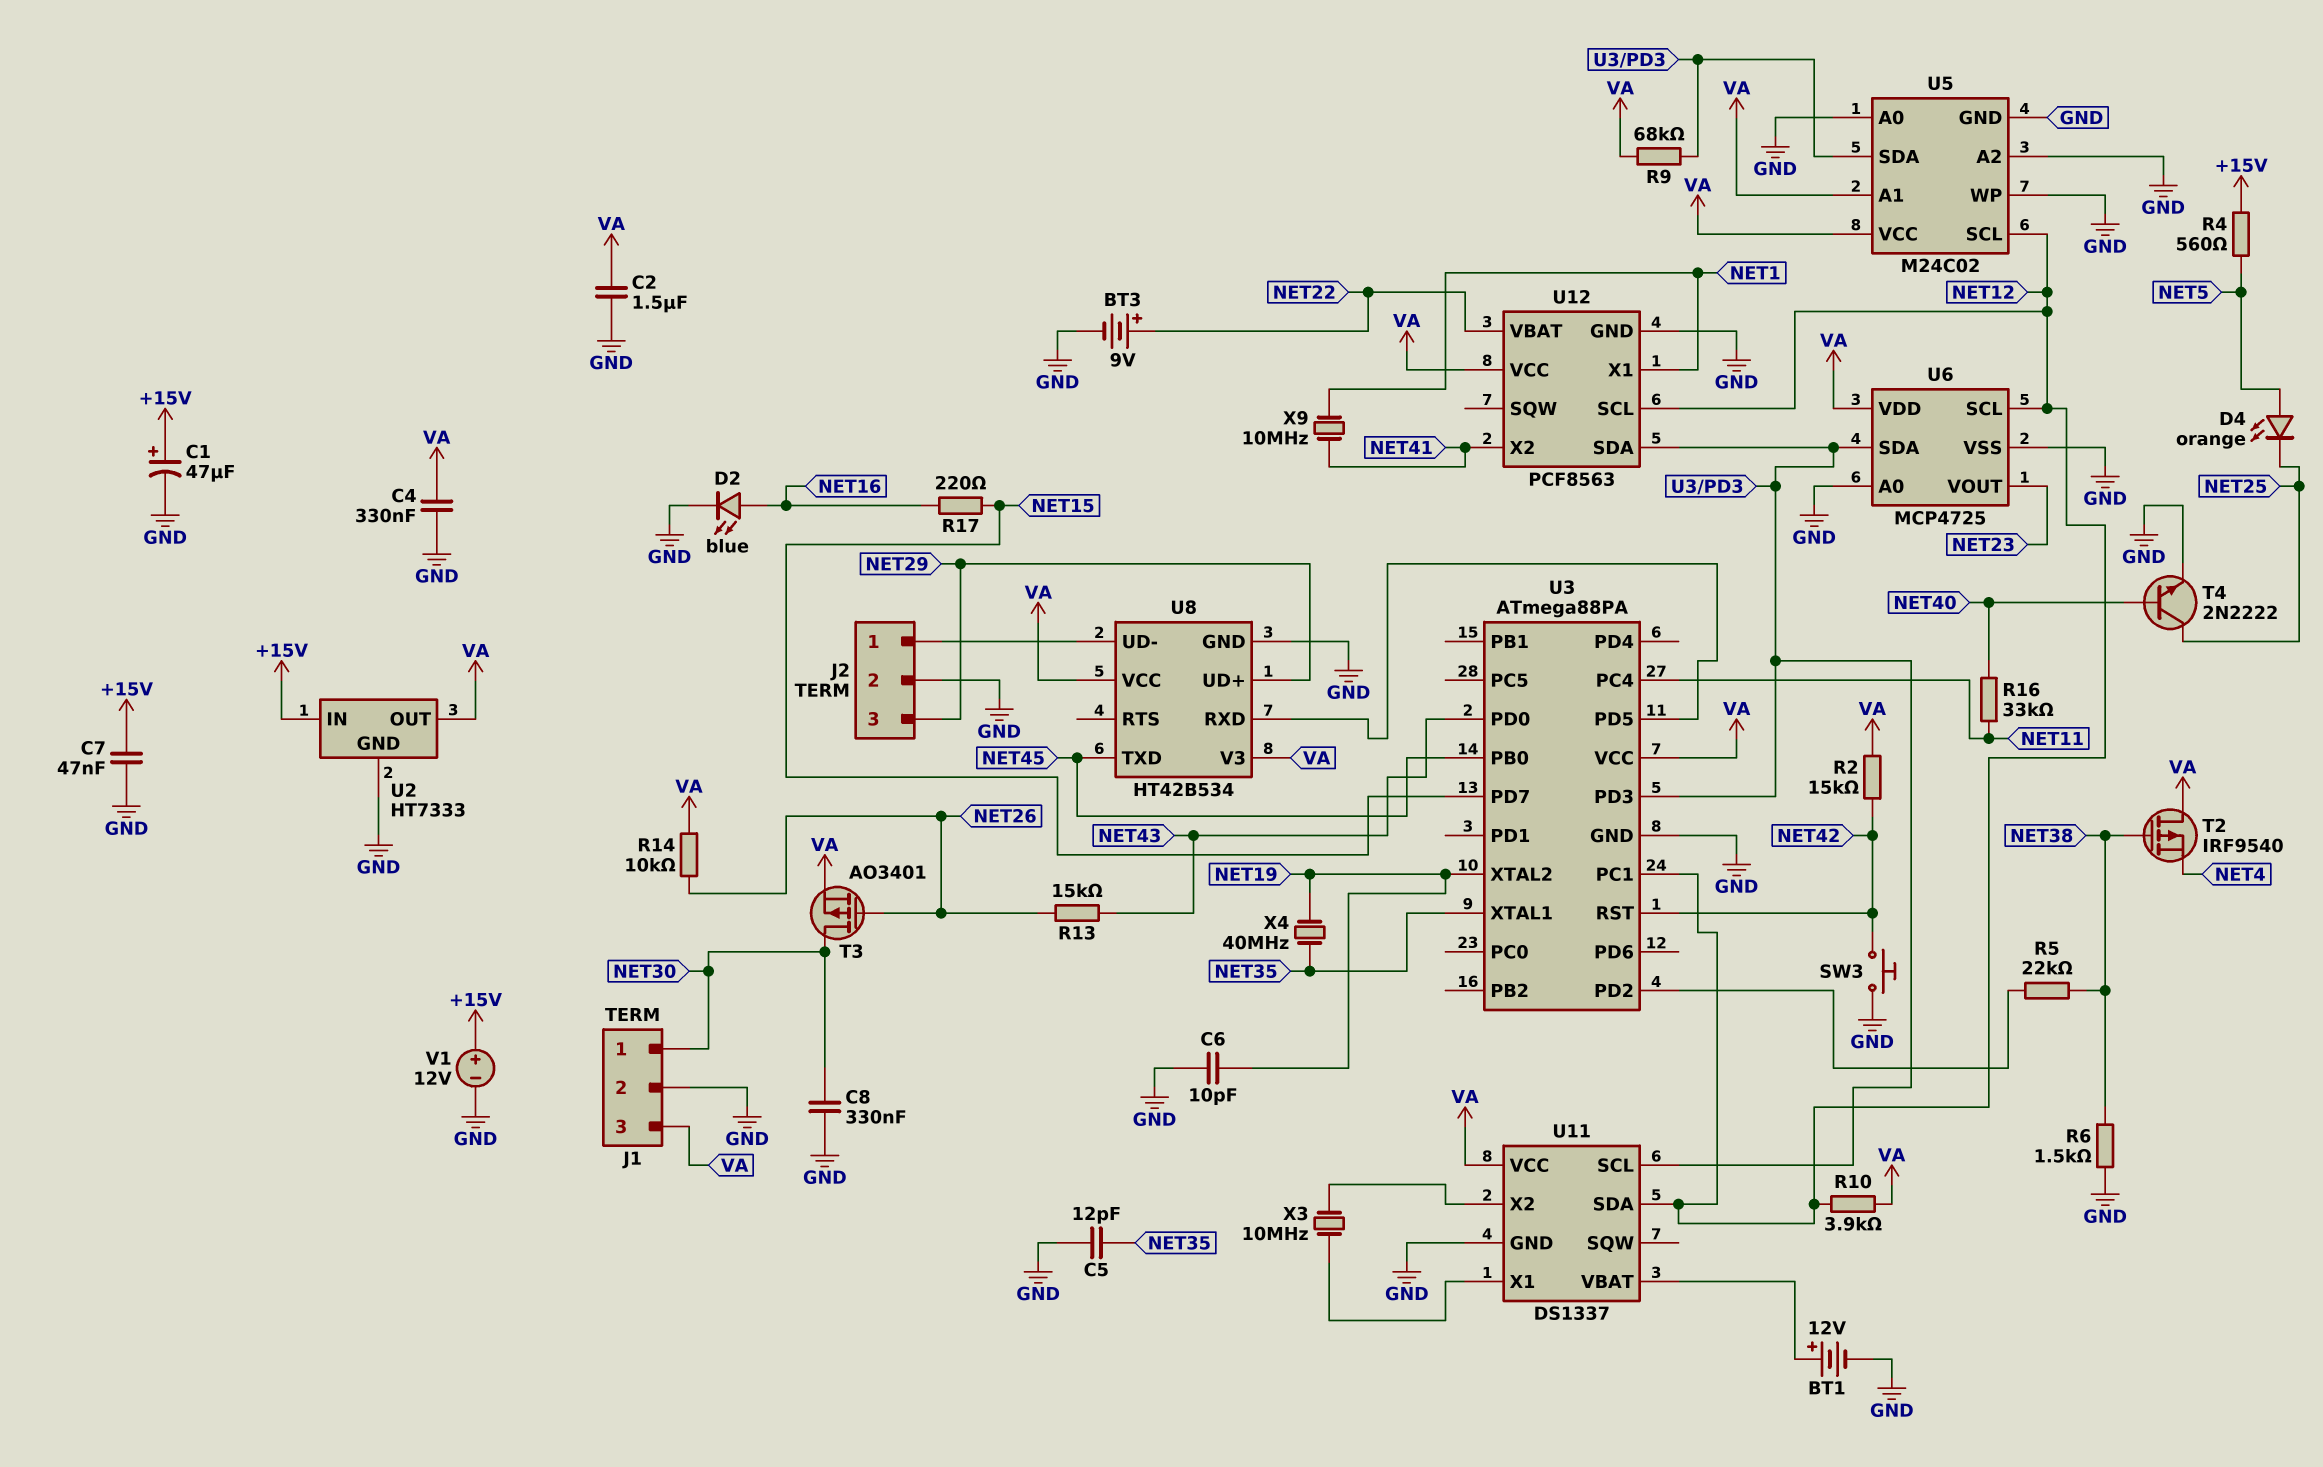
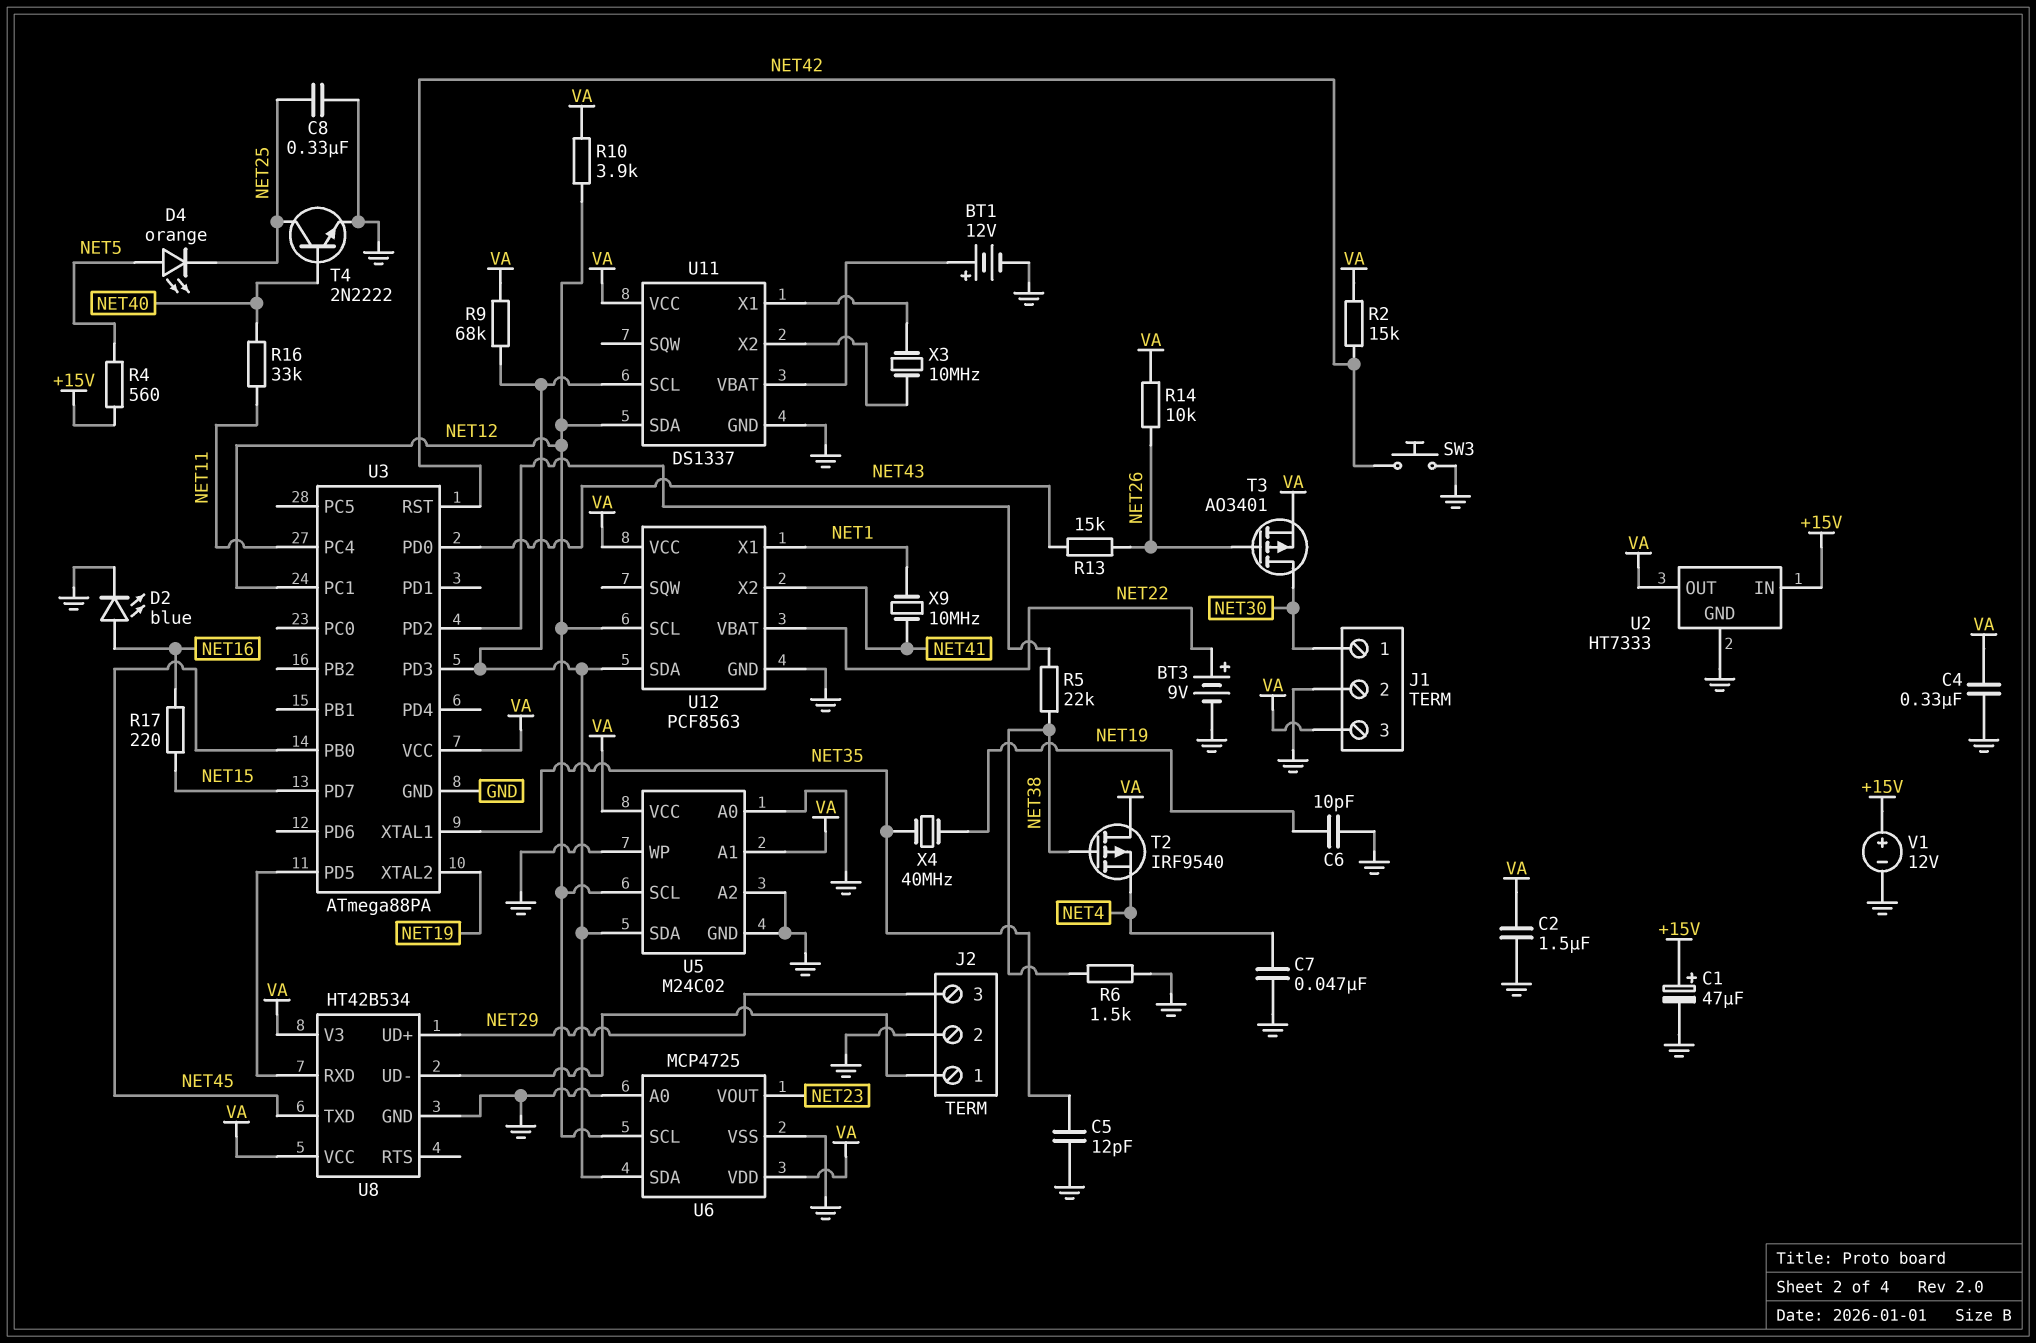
C7: 47nF (+15V, GND) -> 47nF (GND, NET4)
C8: 330nF (GND, NET30) -> 330nF (GND, NET25)

